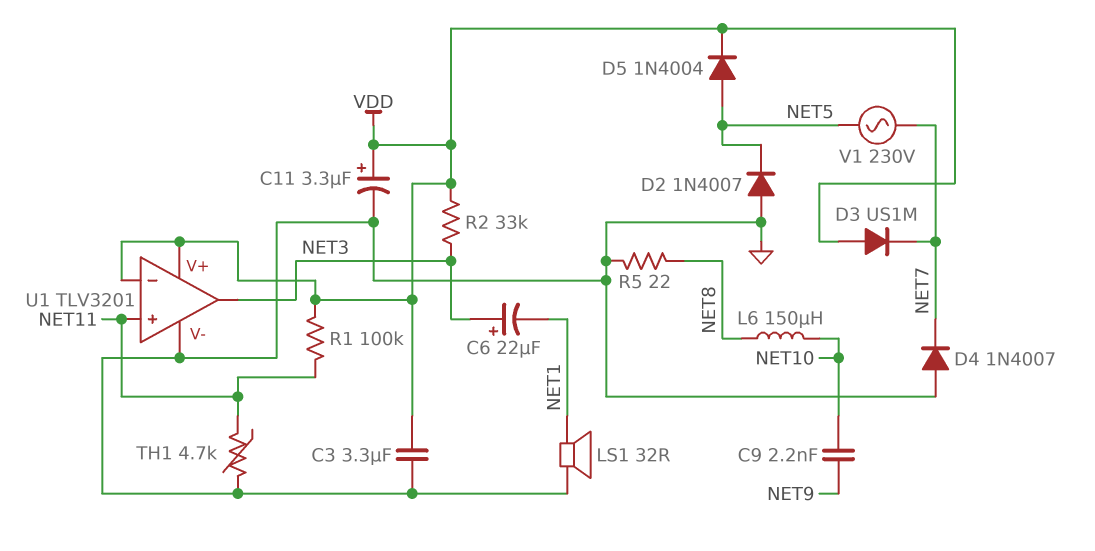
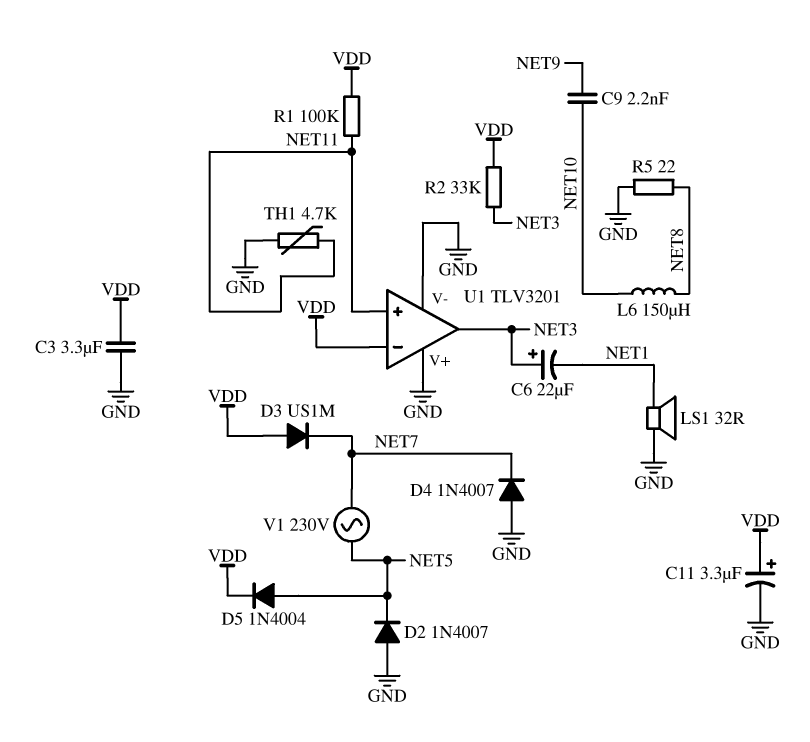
U1 pin V+: VDD -> GND

